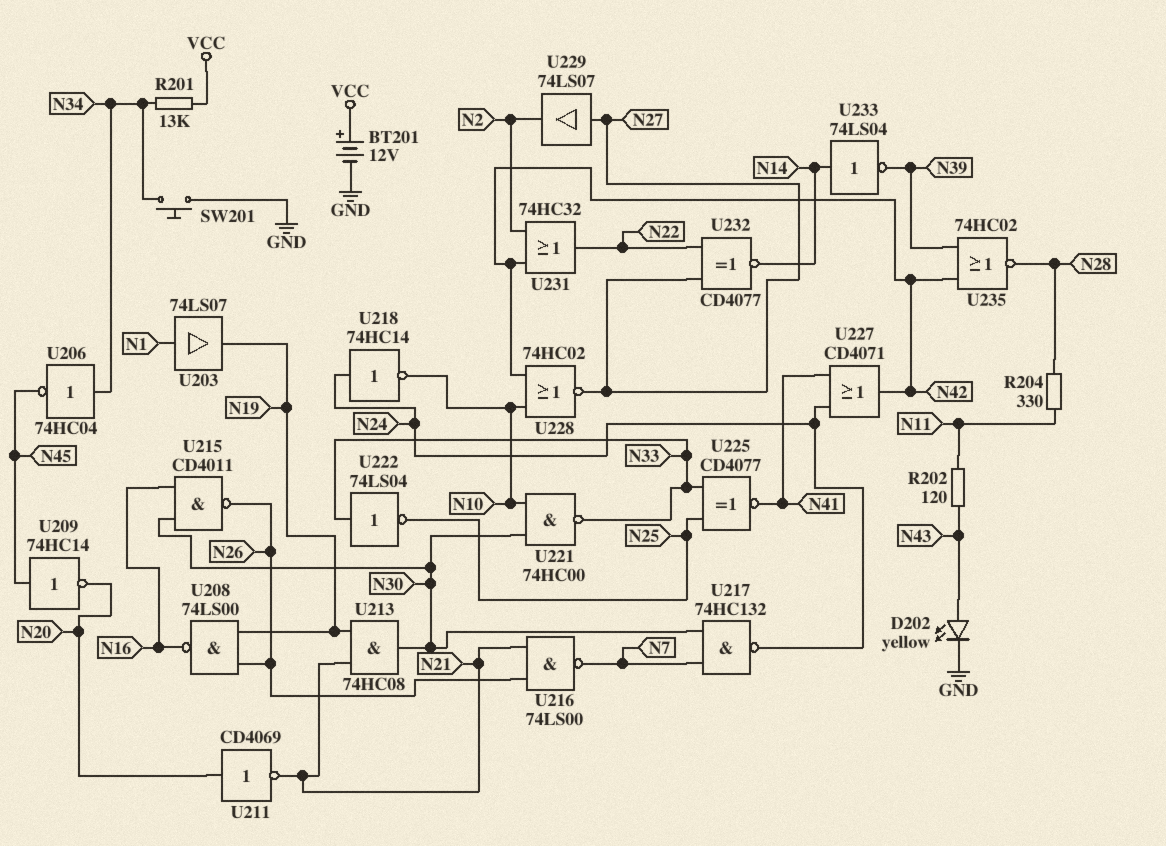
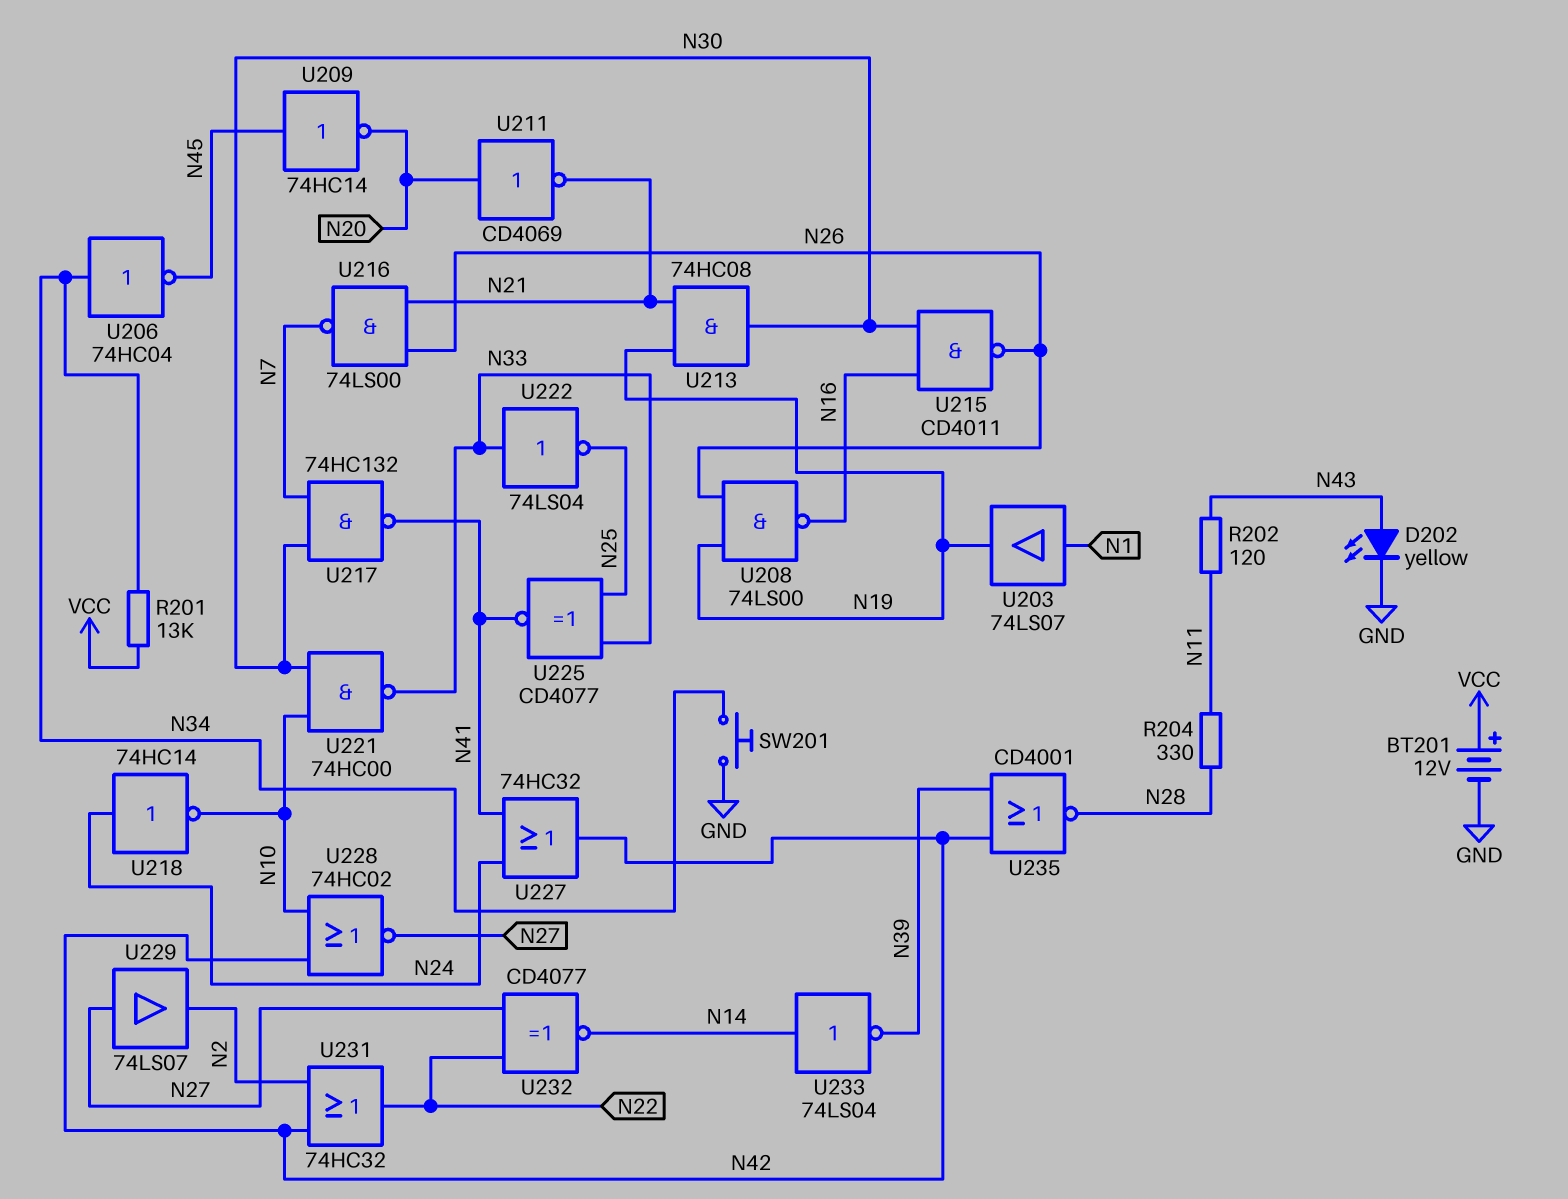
U217: NAND 74HC132 (in N7, in N30, out N24) -> NAND 74HC132 (in N7, in N30, out N41)
U227: OR CD4071 (in N24, in N41, out N42) -> OR 74HC32 (in N24, in N41, out N42)
U235: NOR 74HC02 (in N39, in N42, out N28) -> NOR CD4001 (in N39, in N42, out N28)

